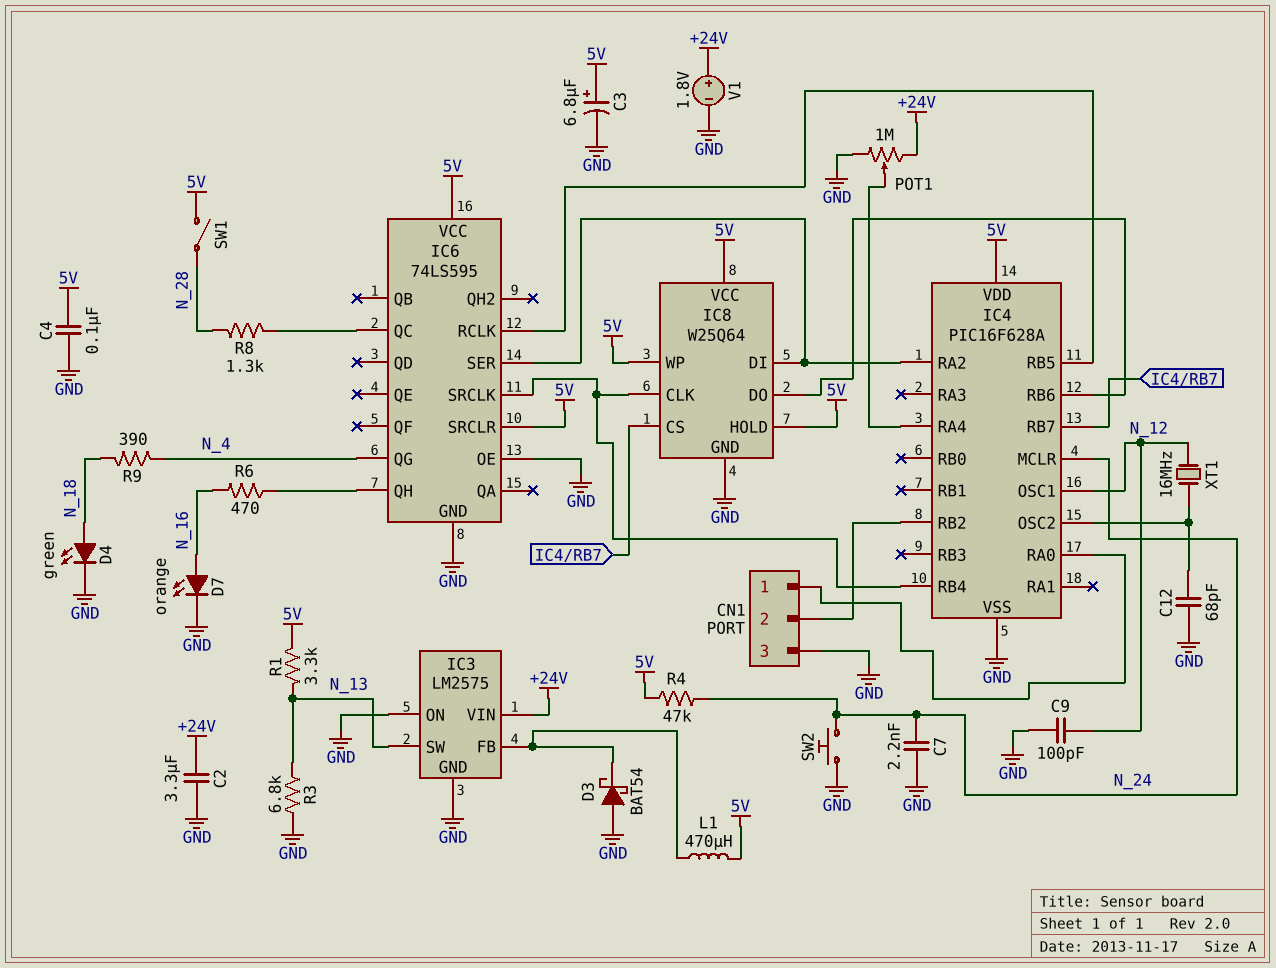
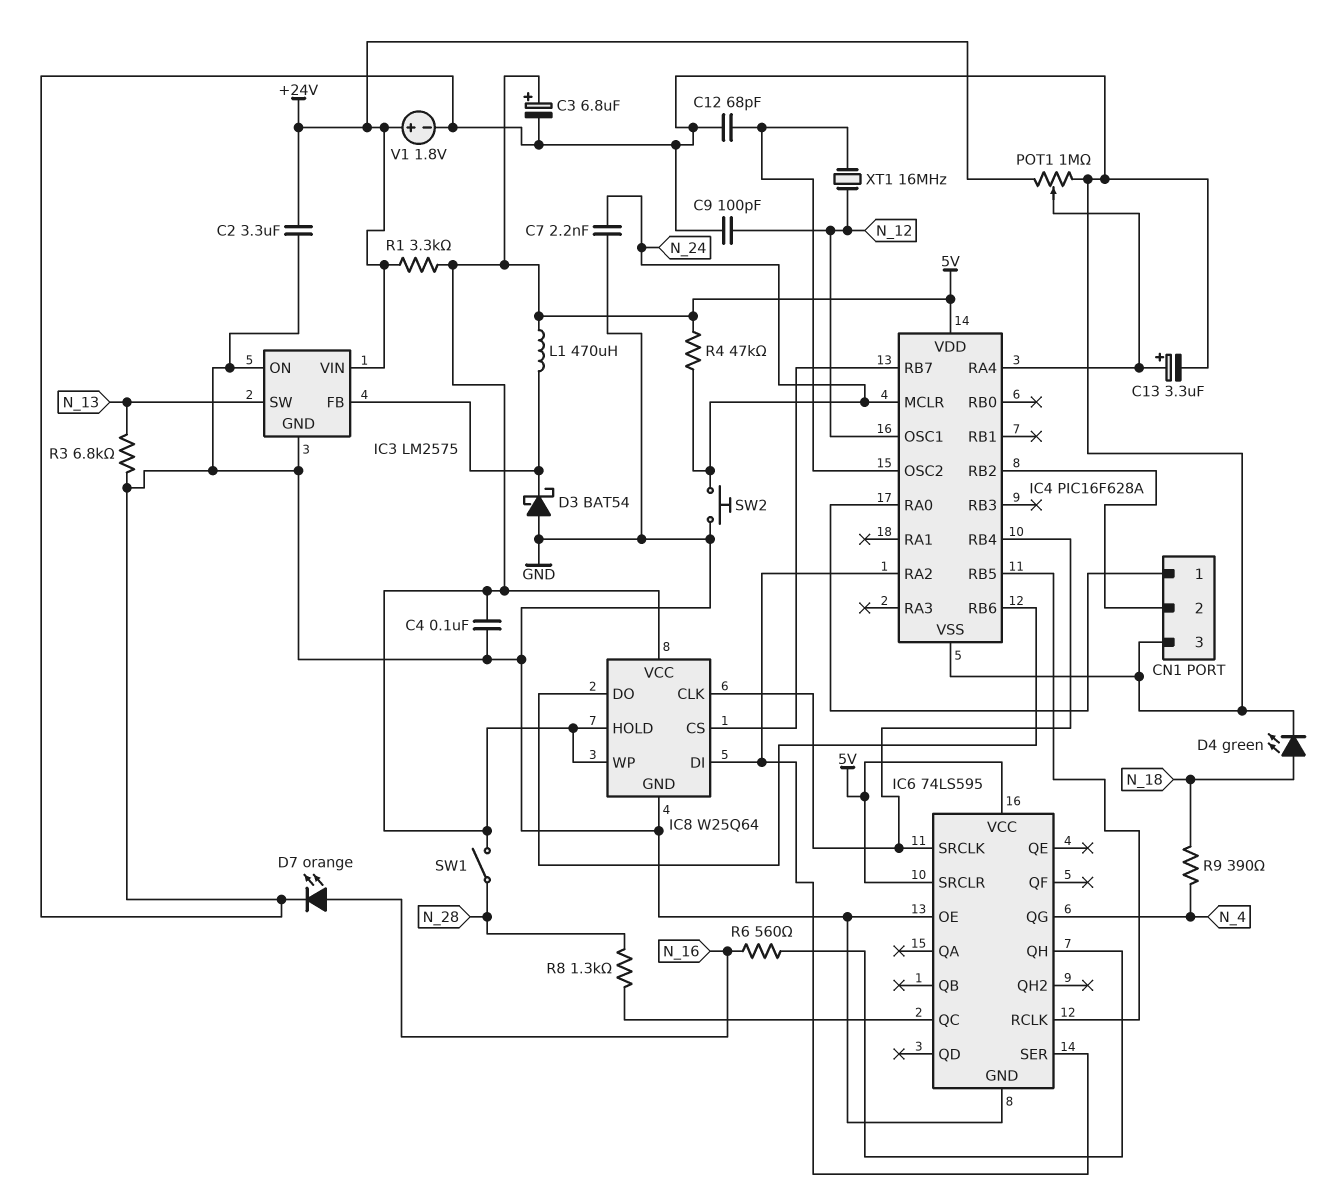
C13: none -> 3.3uF (plus IC4/RA4, minus GND)
R1: 3.3k (5V, N_13) -> 3.3k (+24V, 5V)
R6: 470 (IC6/QH, N_16) -> 560 (IC6/QH, N_16)

